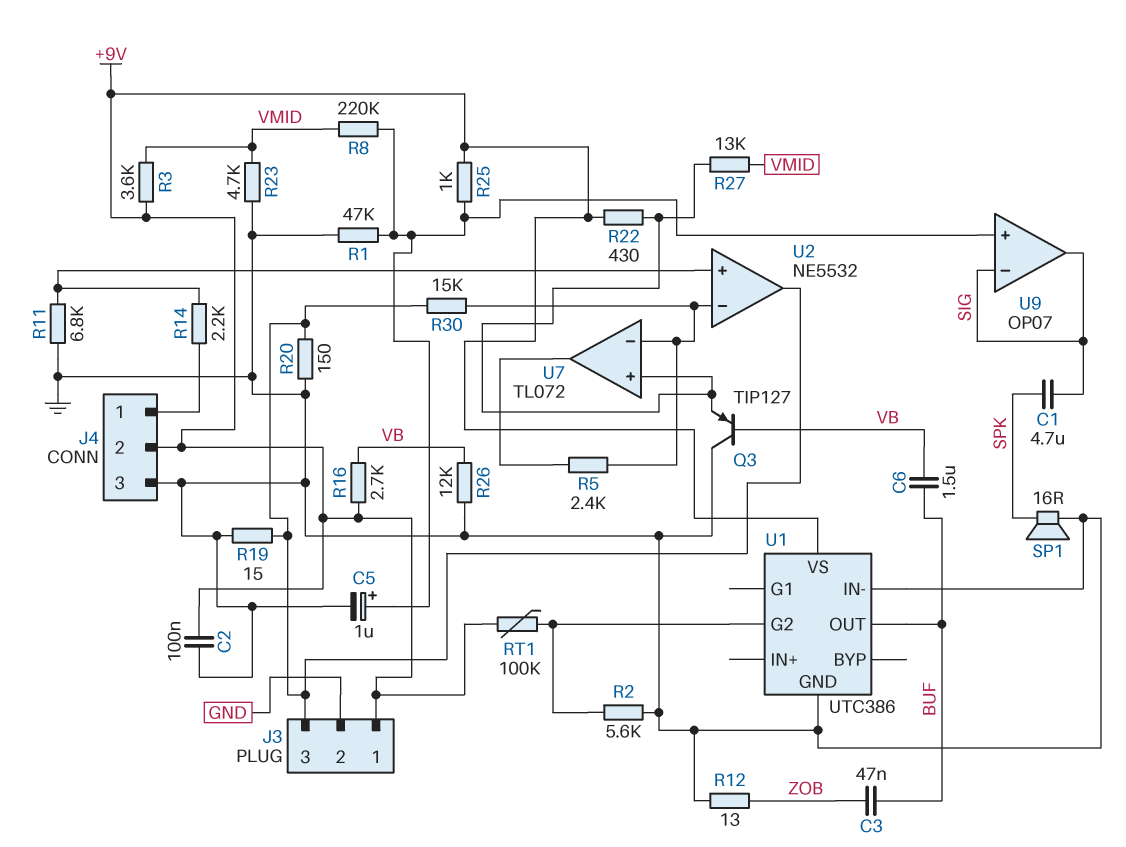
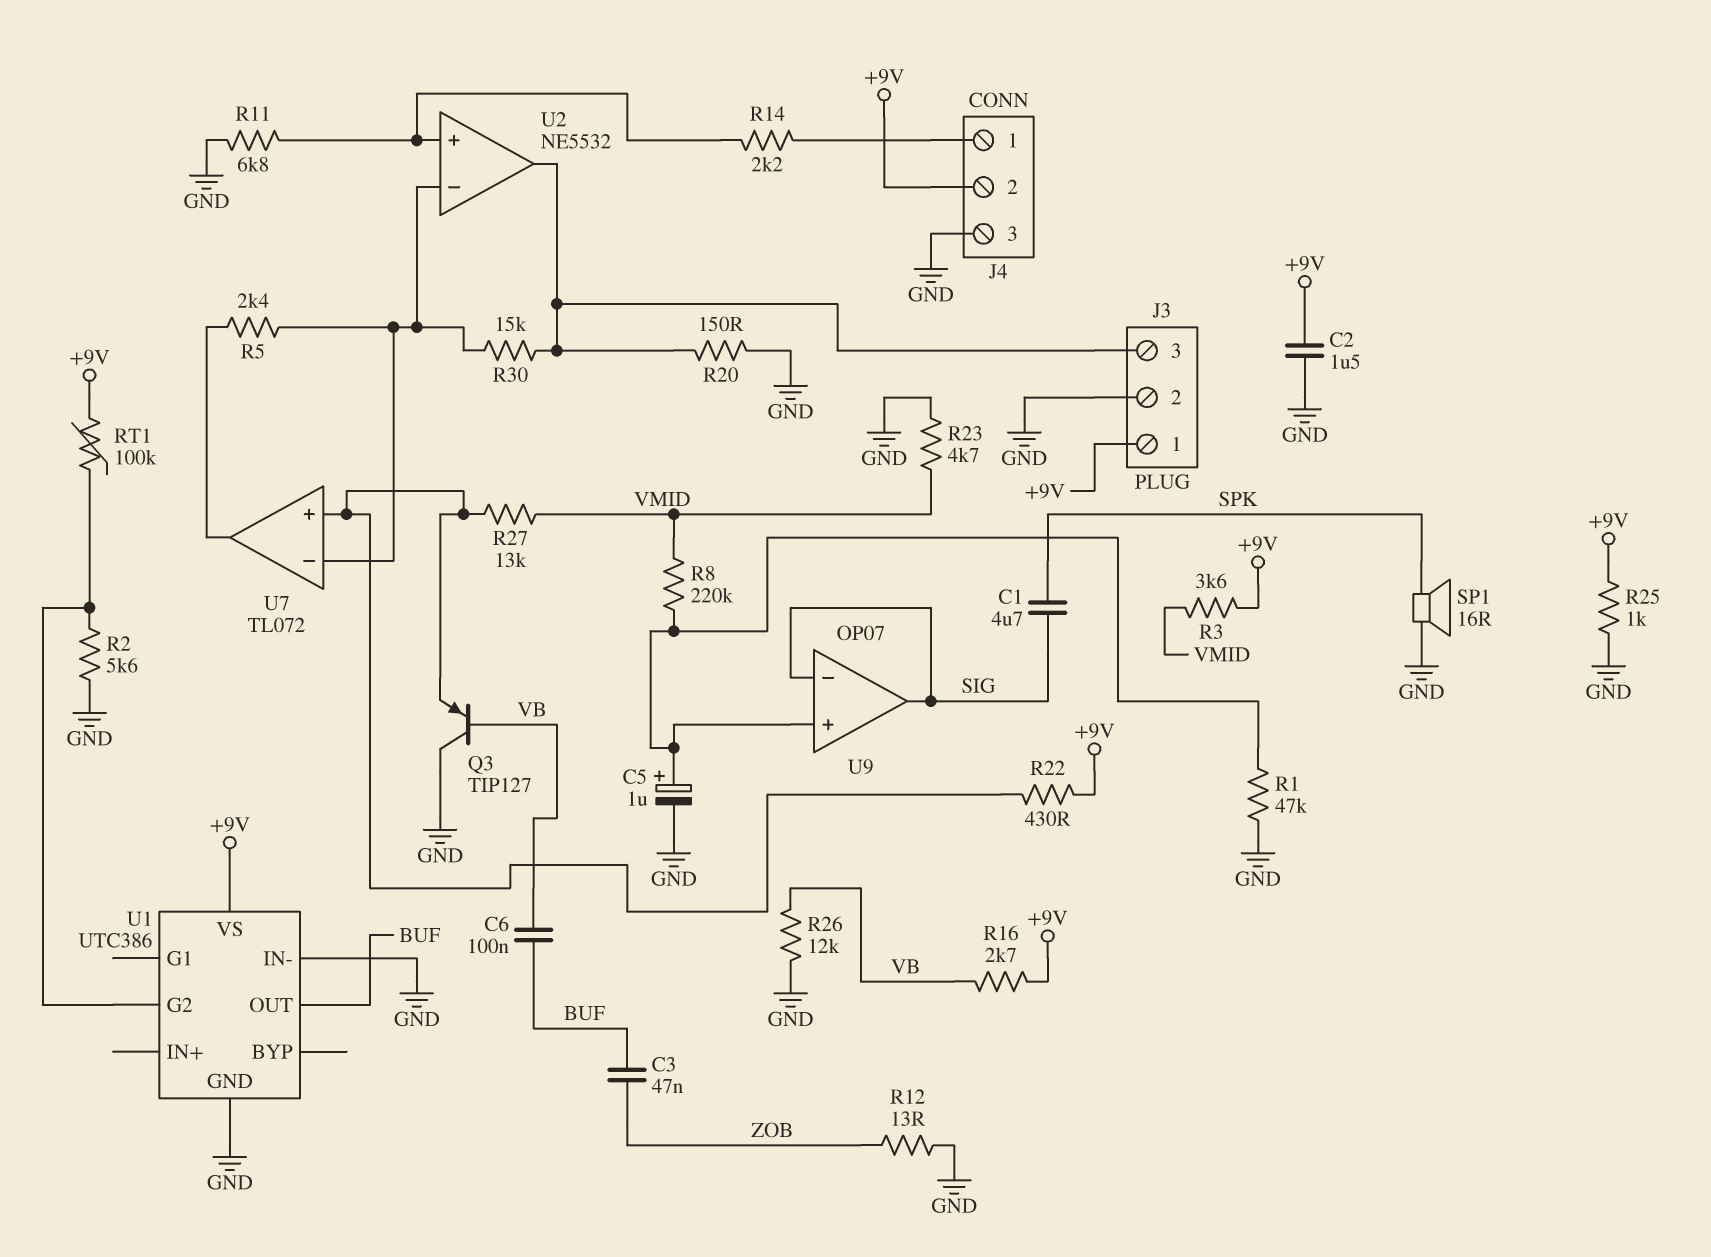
C2: 100nF (+9V, GND) -> 1.5uF (+9V, GND)
C6: 1.5uF (BUF, VB) -> 100nF (BUF, VB)
R19: 15 (GND, J3/3) -> none
R25: 1k (+9V, U9/in+) -> 1k (+9V, GND)

